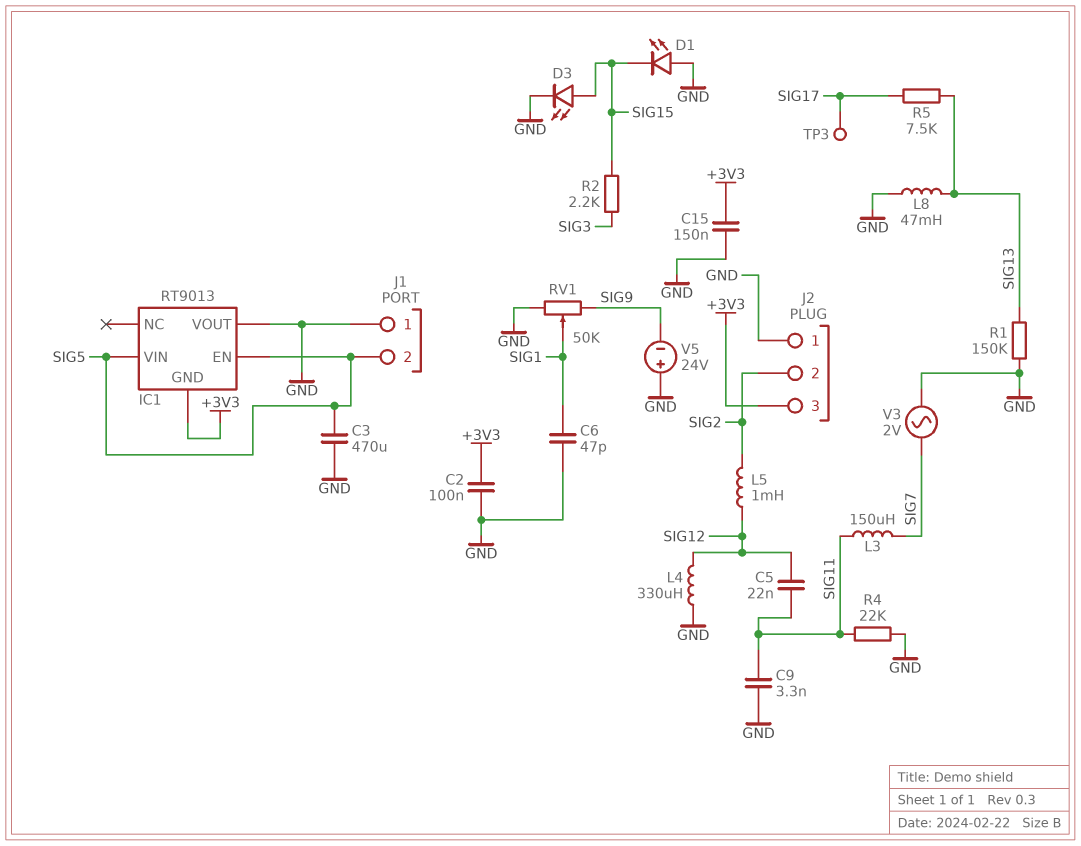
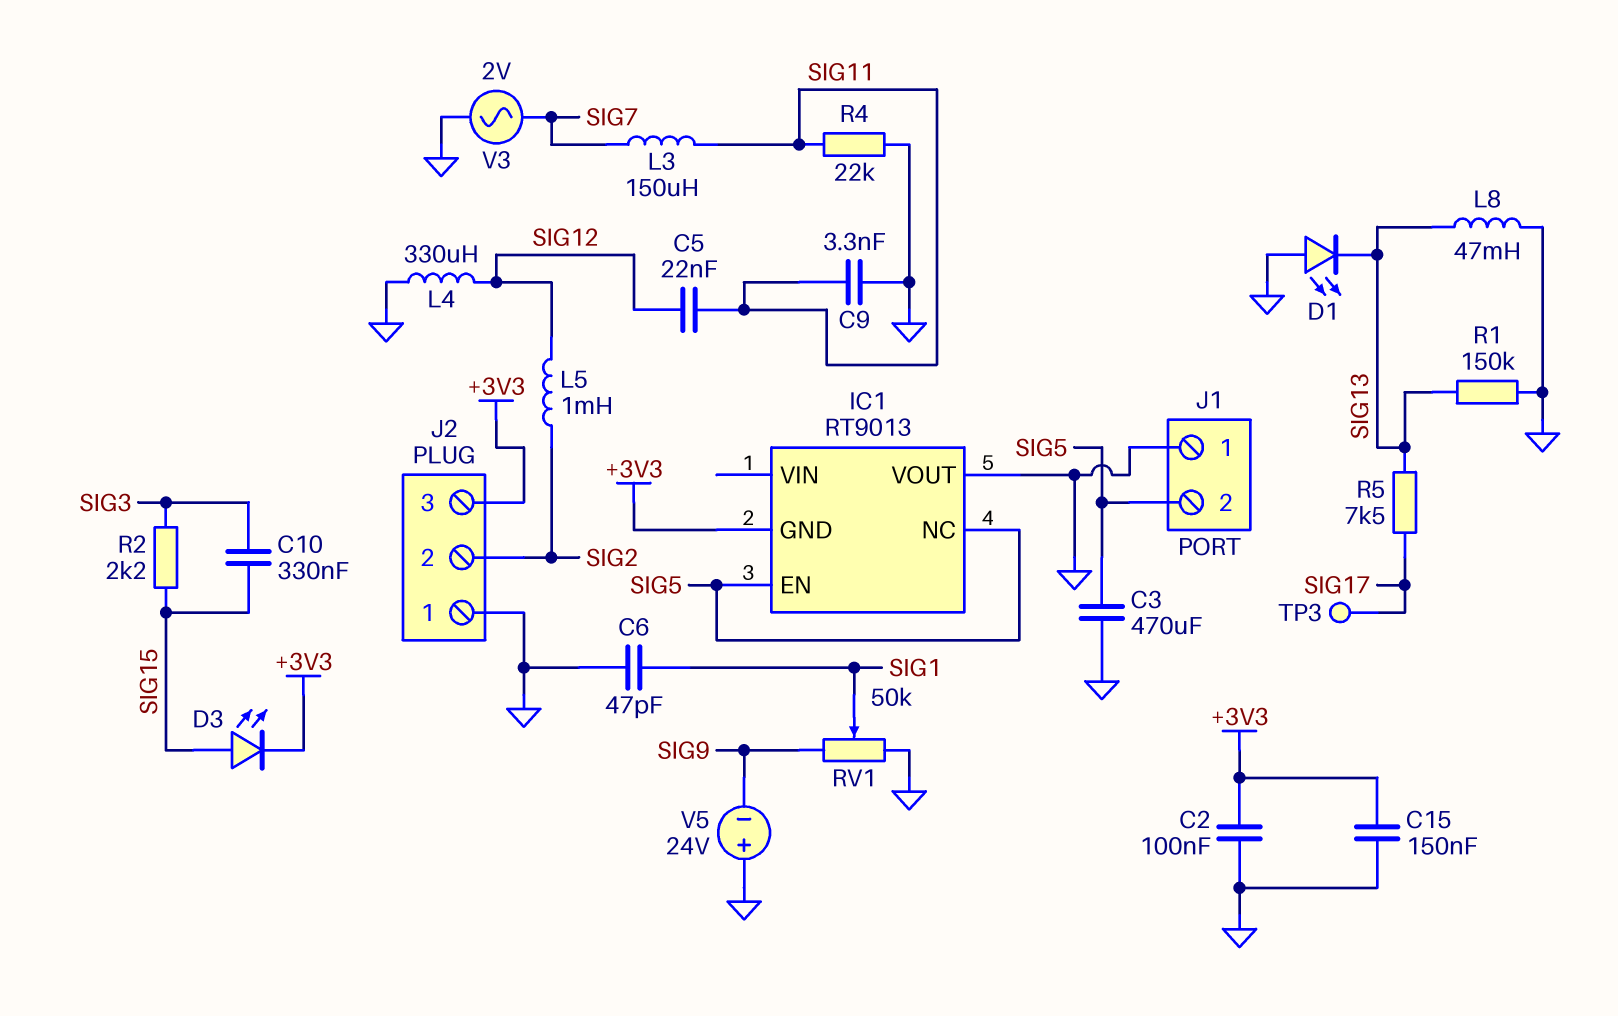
C10: none -> 330nF (SIG3, SIG15)
D1: LED (A GND, K SIG15) -> LED (A GND, K SIG13)
D3: LED (A SIG15, K GND) -> LED (A SIG15, K +3V3)
IC1 pin NC: none -> SIG5
IC1 pin VIN: SIG5 -> none

